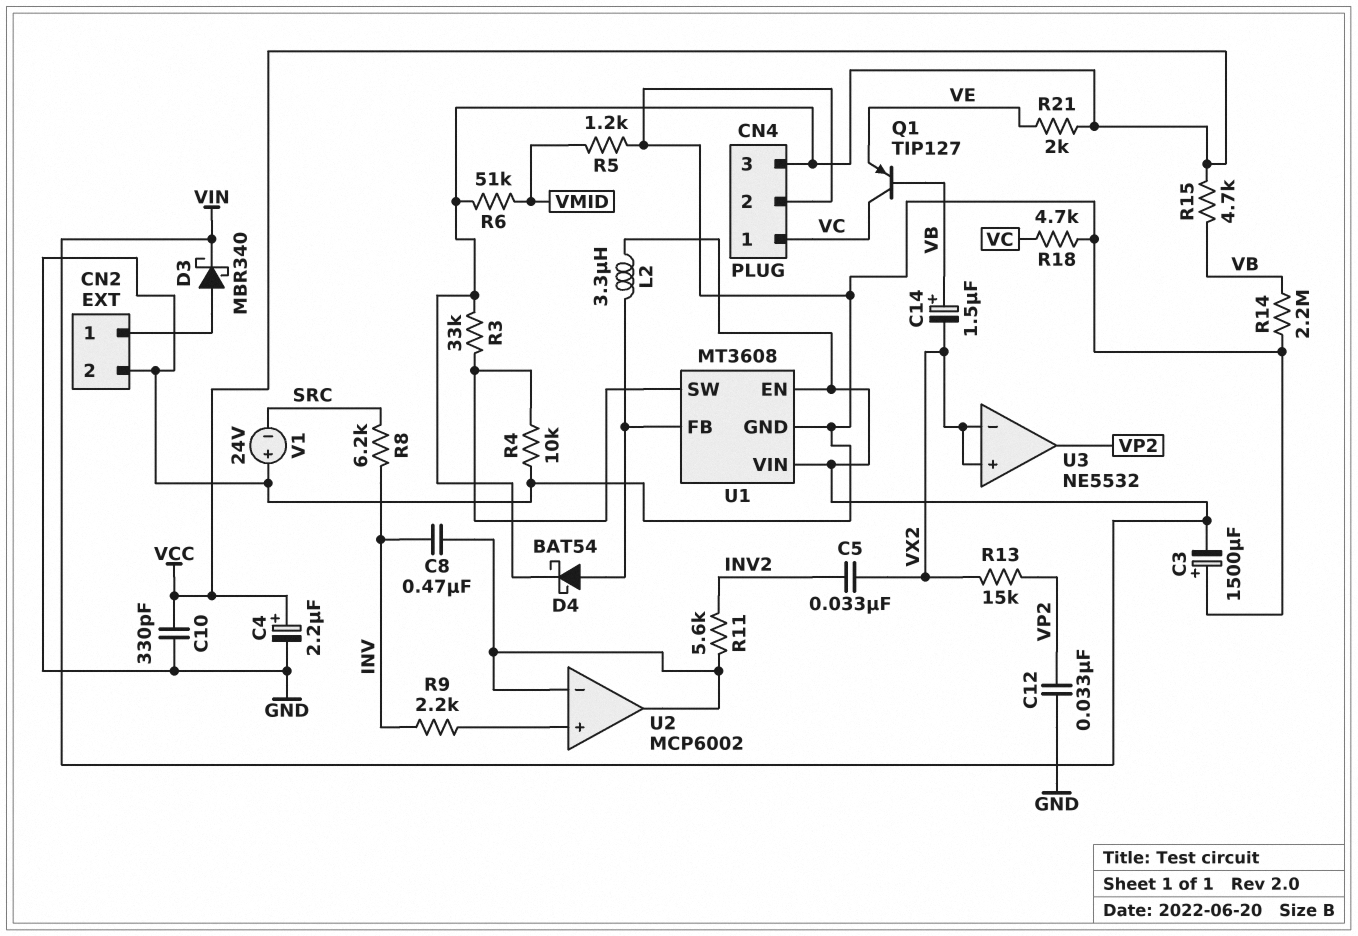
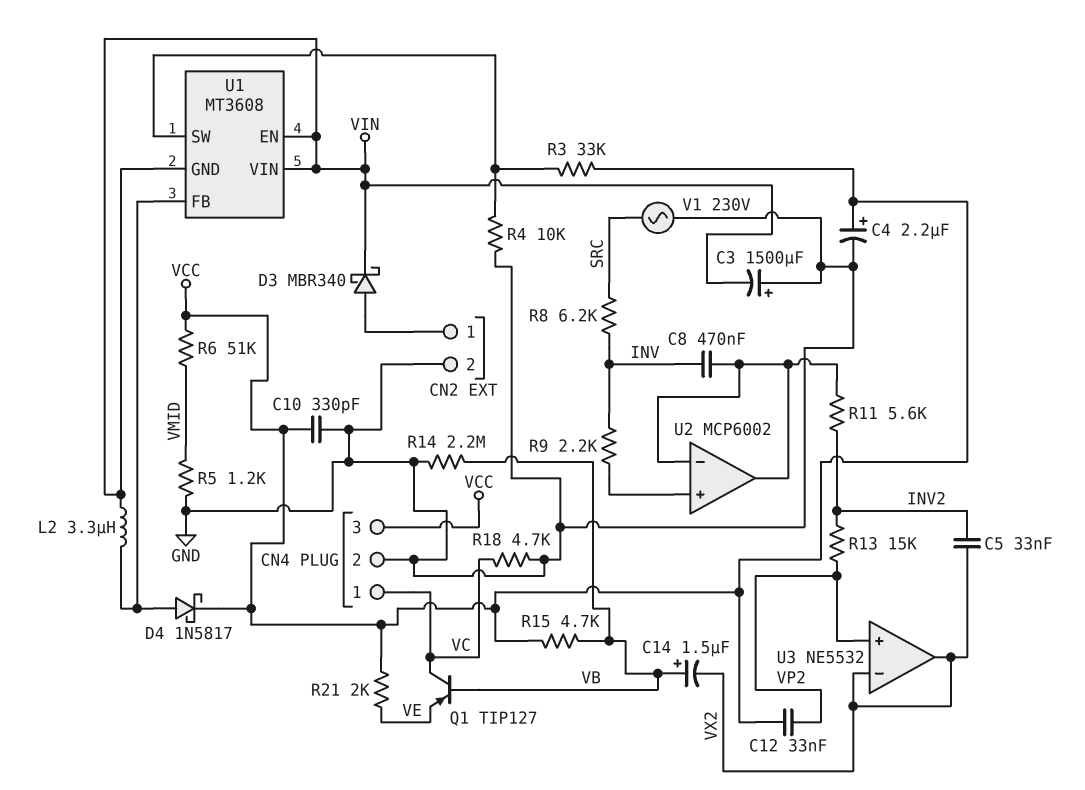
C12: 33nF (GND, VP2) -> 33nF (VCC, VP2)
D4: schottky BAT54 (A U1/FB, K VCC) -> schottky 1N5817 (A U1/FB, K VCC)
R13: 15k (VP2, VX2) -> 15k (INV2, VP2)
U1 pin GND: GND -> VIN
U3 pin in+: VX2 -> VP2
U3 pin out: VP2 -> VX2
V1: 24V (plus GND, minus SRC) -> AC 230V (GND, SRC)

